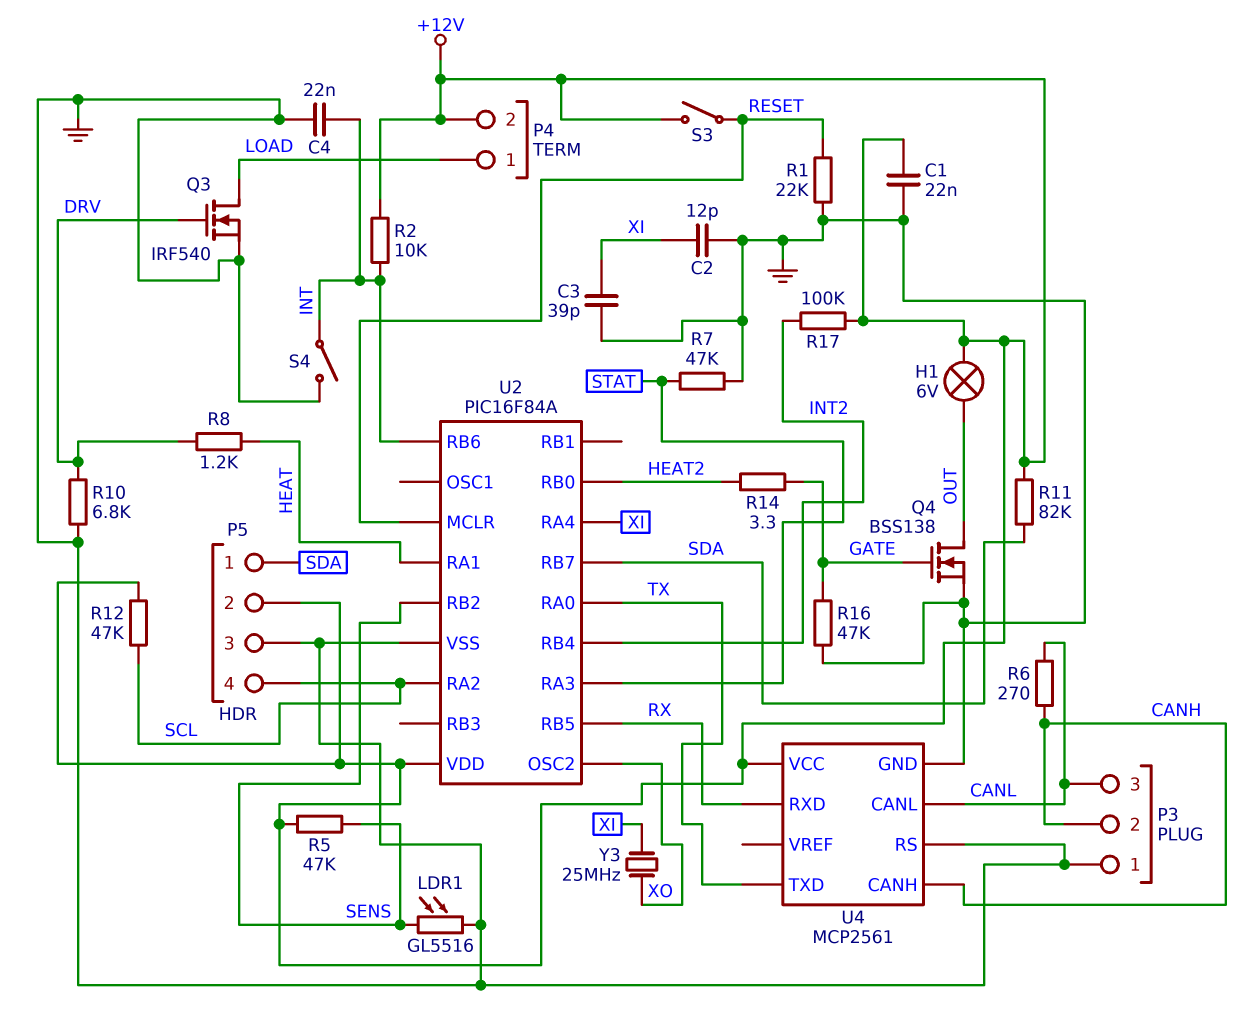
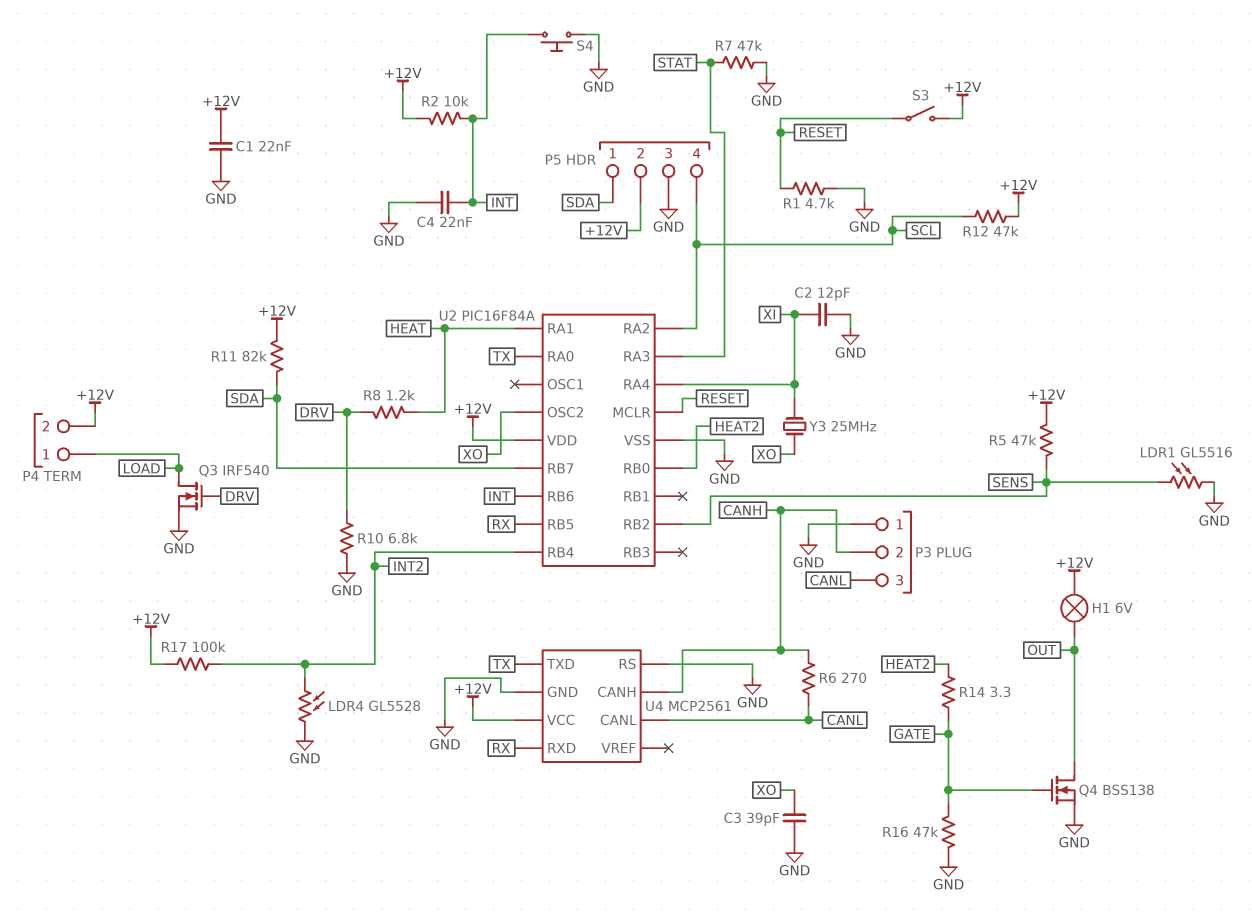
C3: 39pF (GND, XI) -> 39pF (GND, XO)
LDR4: none -> GL5528 (GND, INT2)
R1: 22k (GND, RESET) -> 4.7k (GND, RESET)
S4: switch (GND, INT) -> button (GND, INT)

